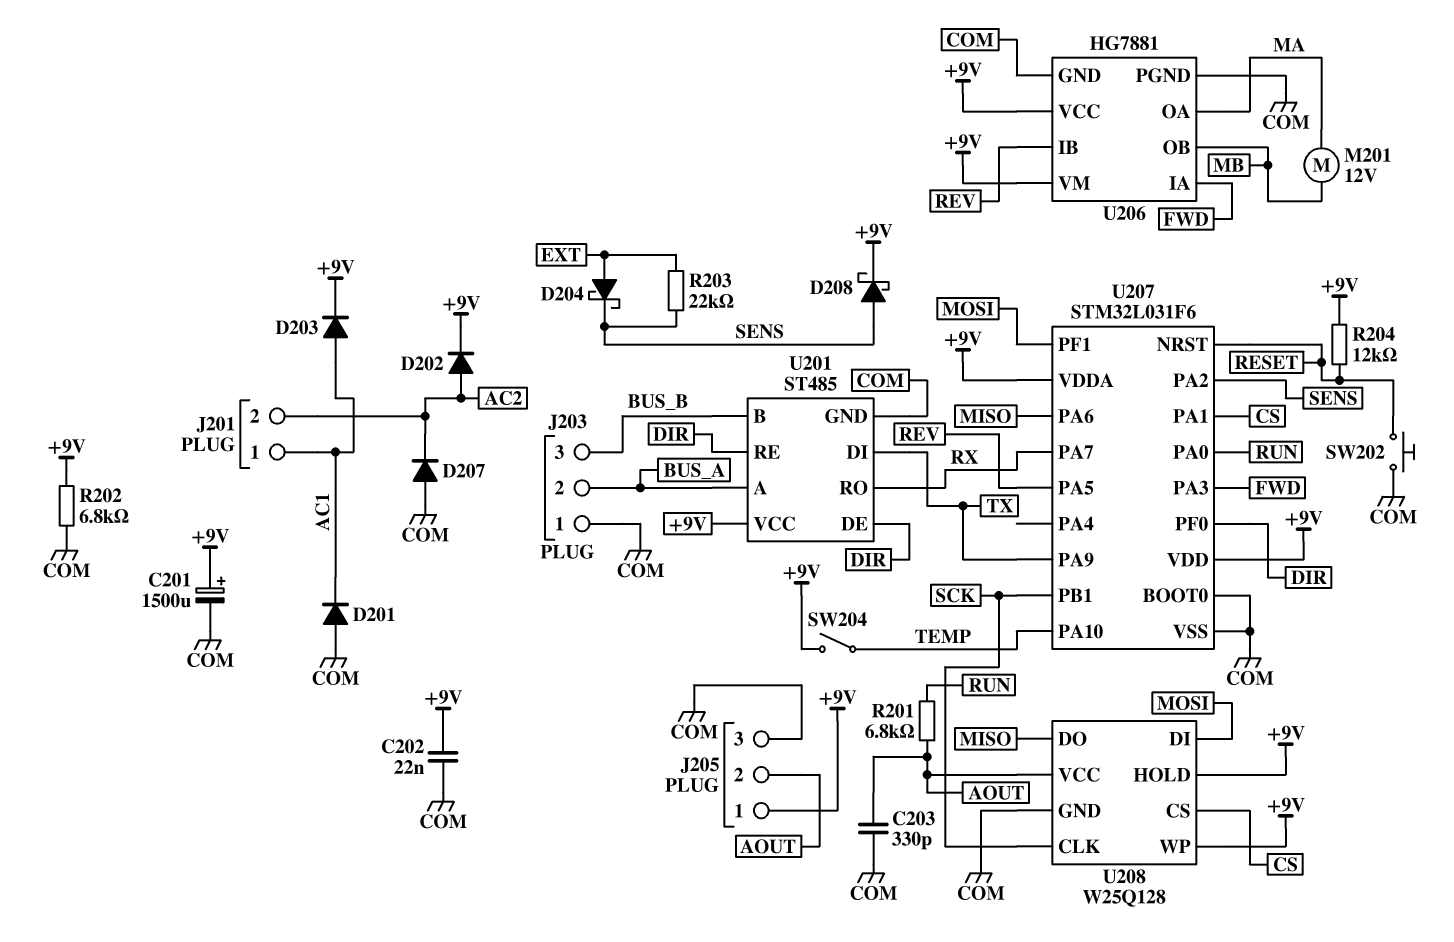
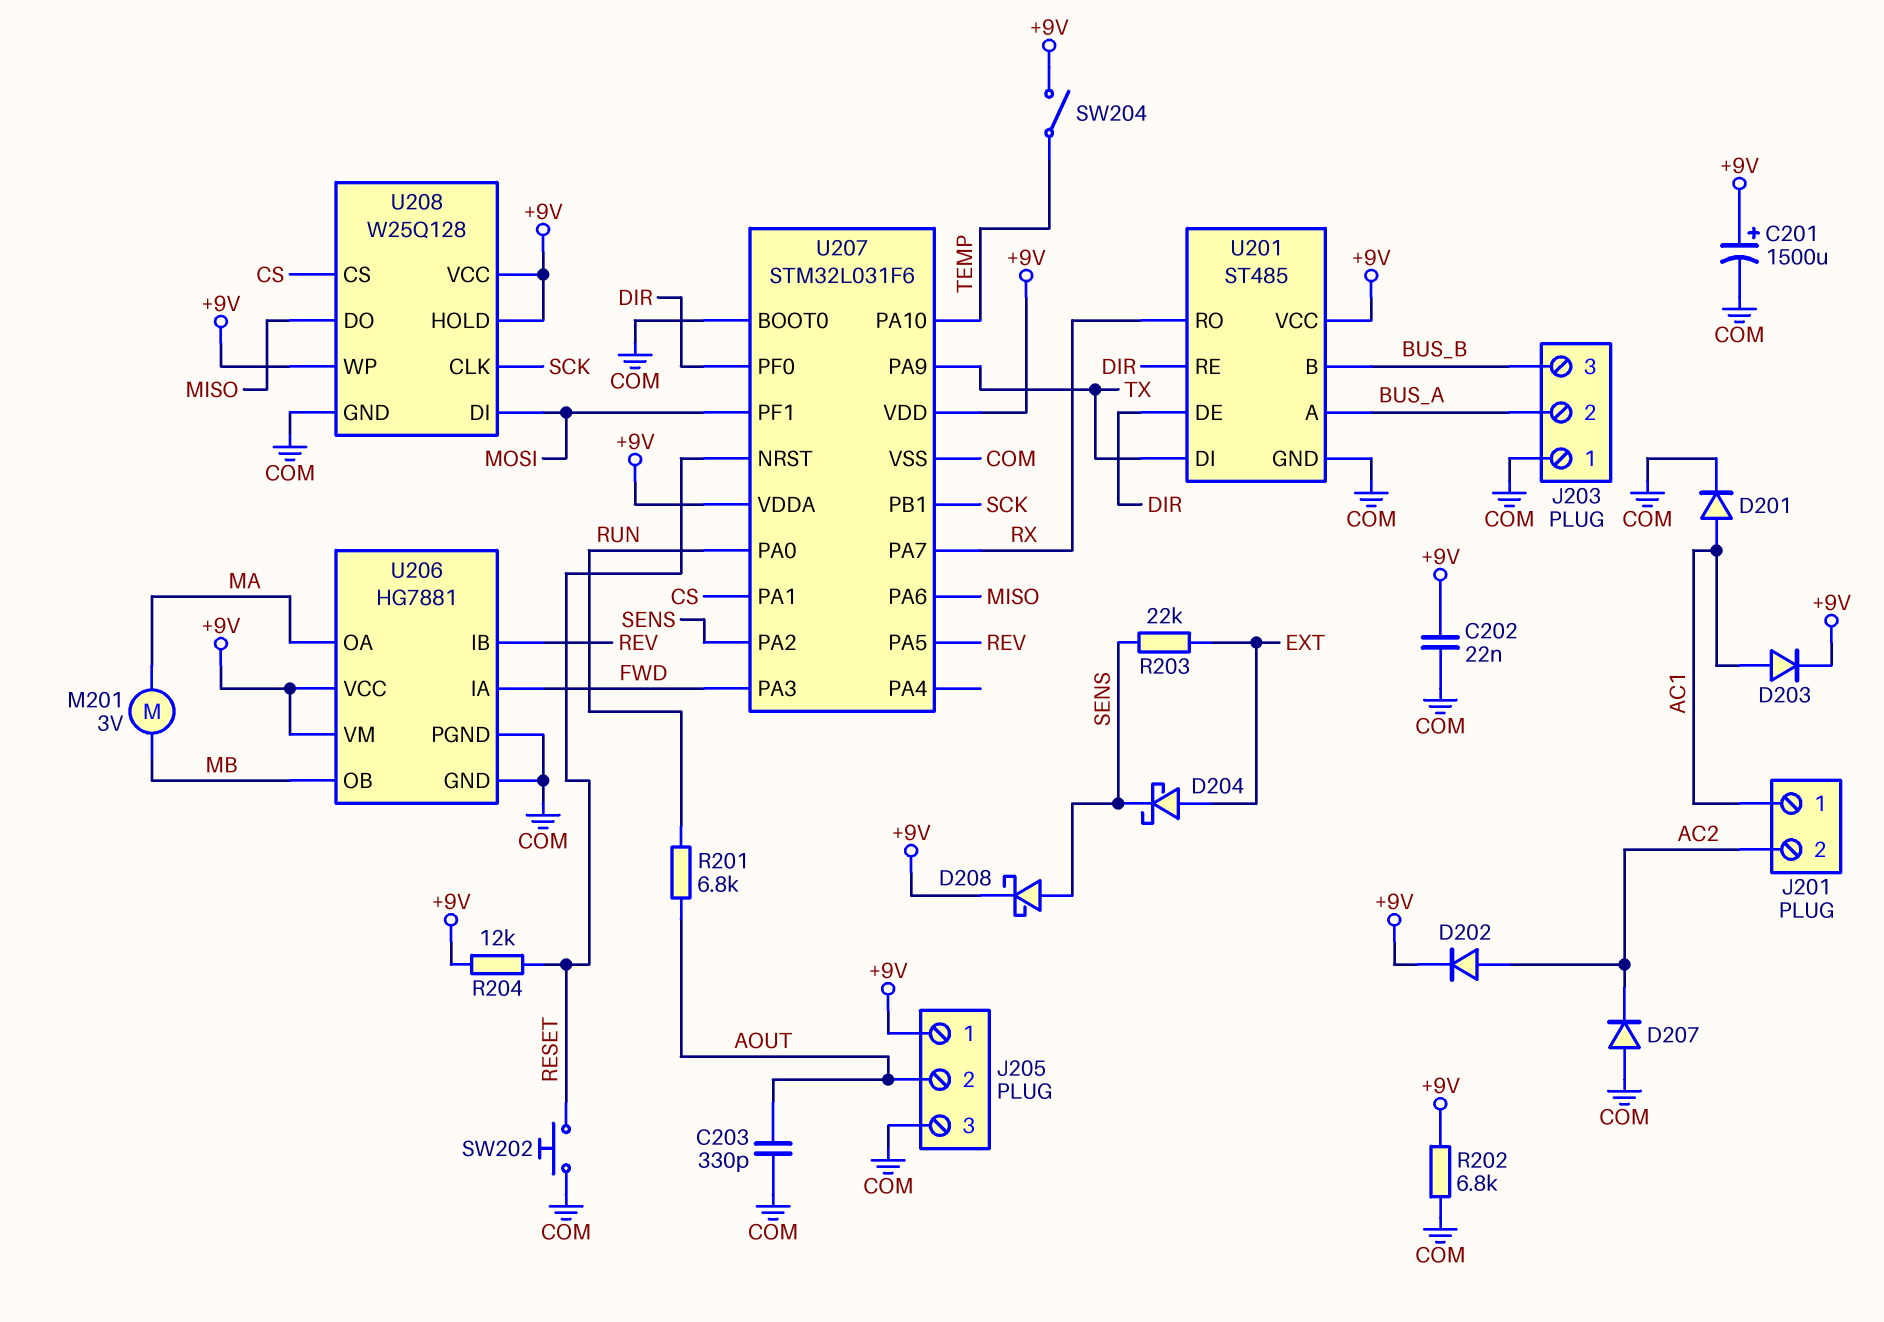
D201: diode (A COM, K AC1) -> diode (A AC1, K COM)
M201: motor 12V (MA, MB) -> motor 3V (MA, MB)
U208 pin VCC: AOUT -> +9V

